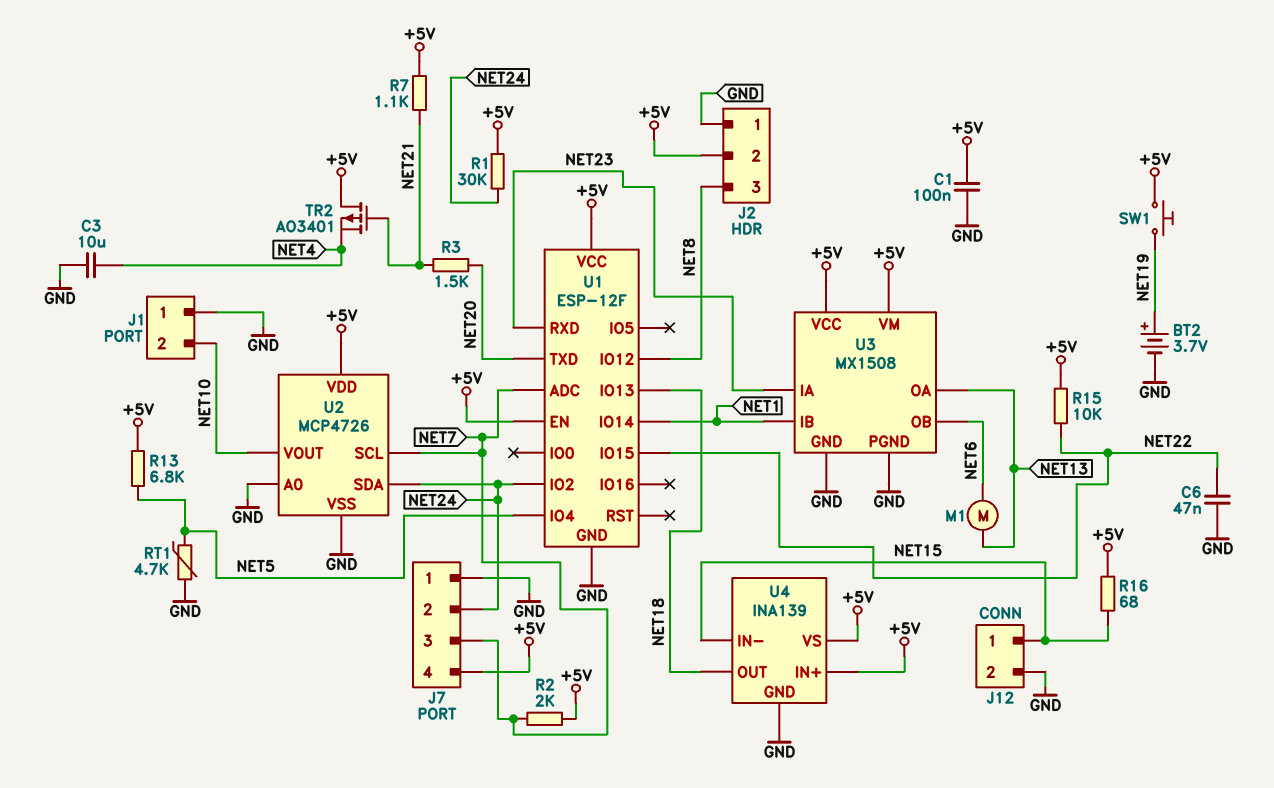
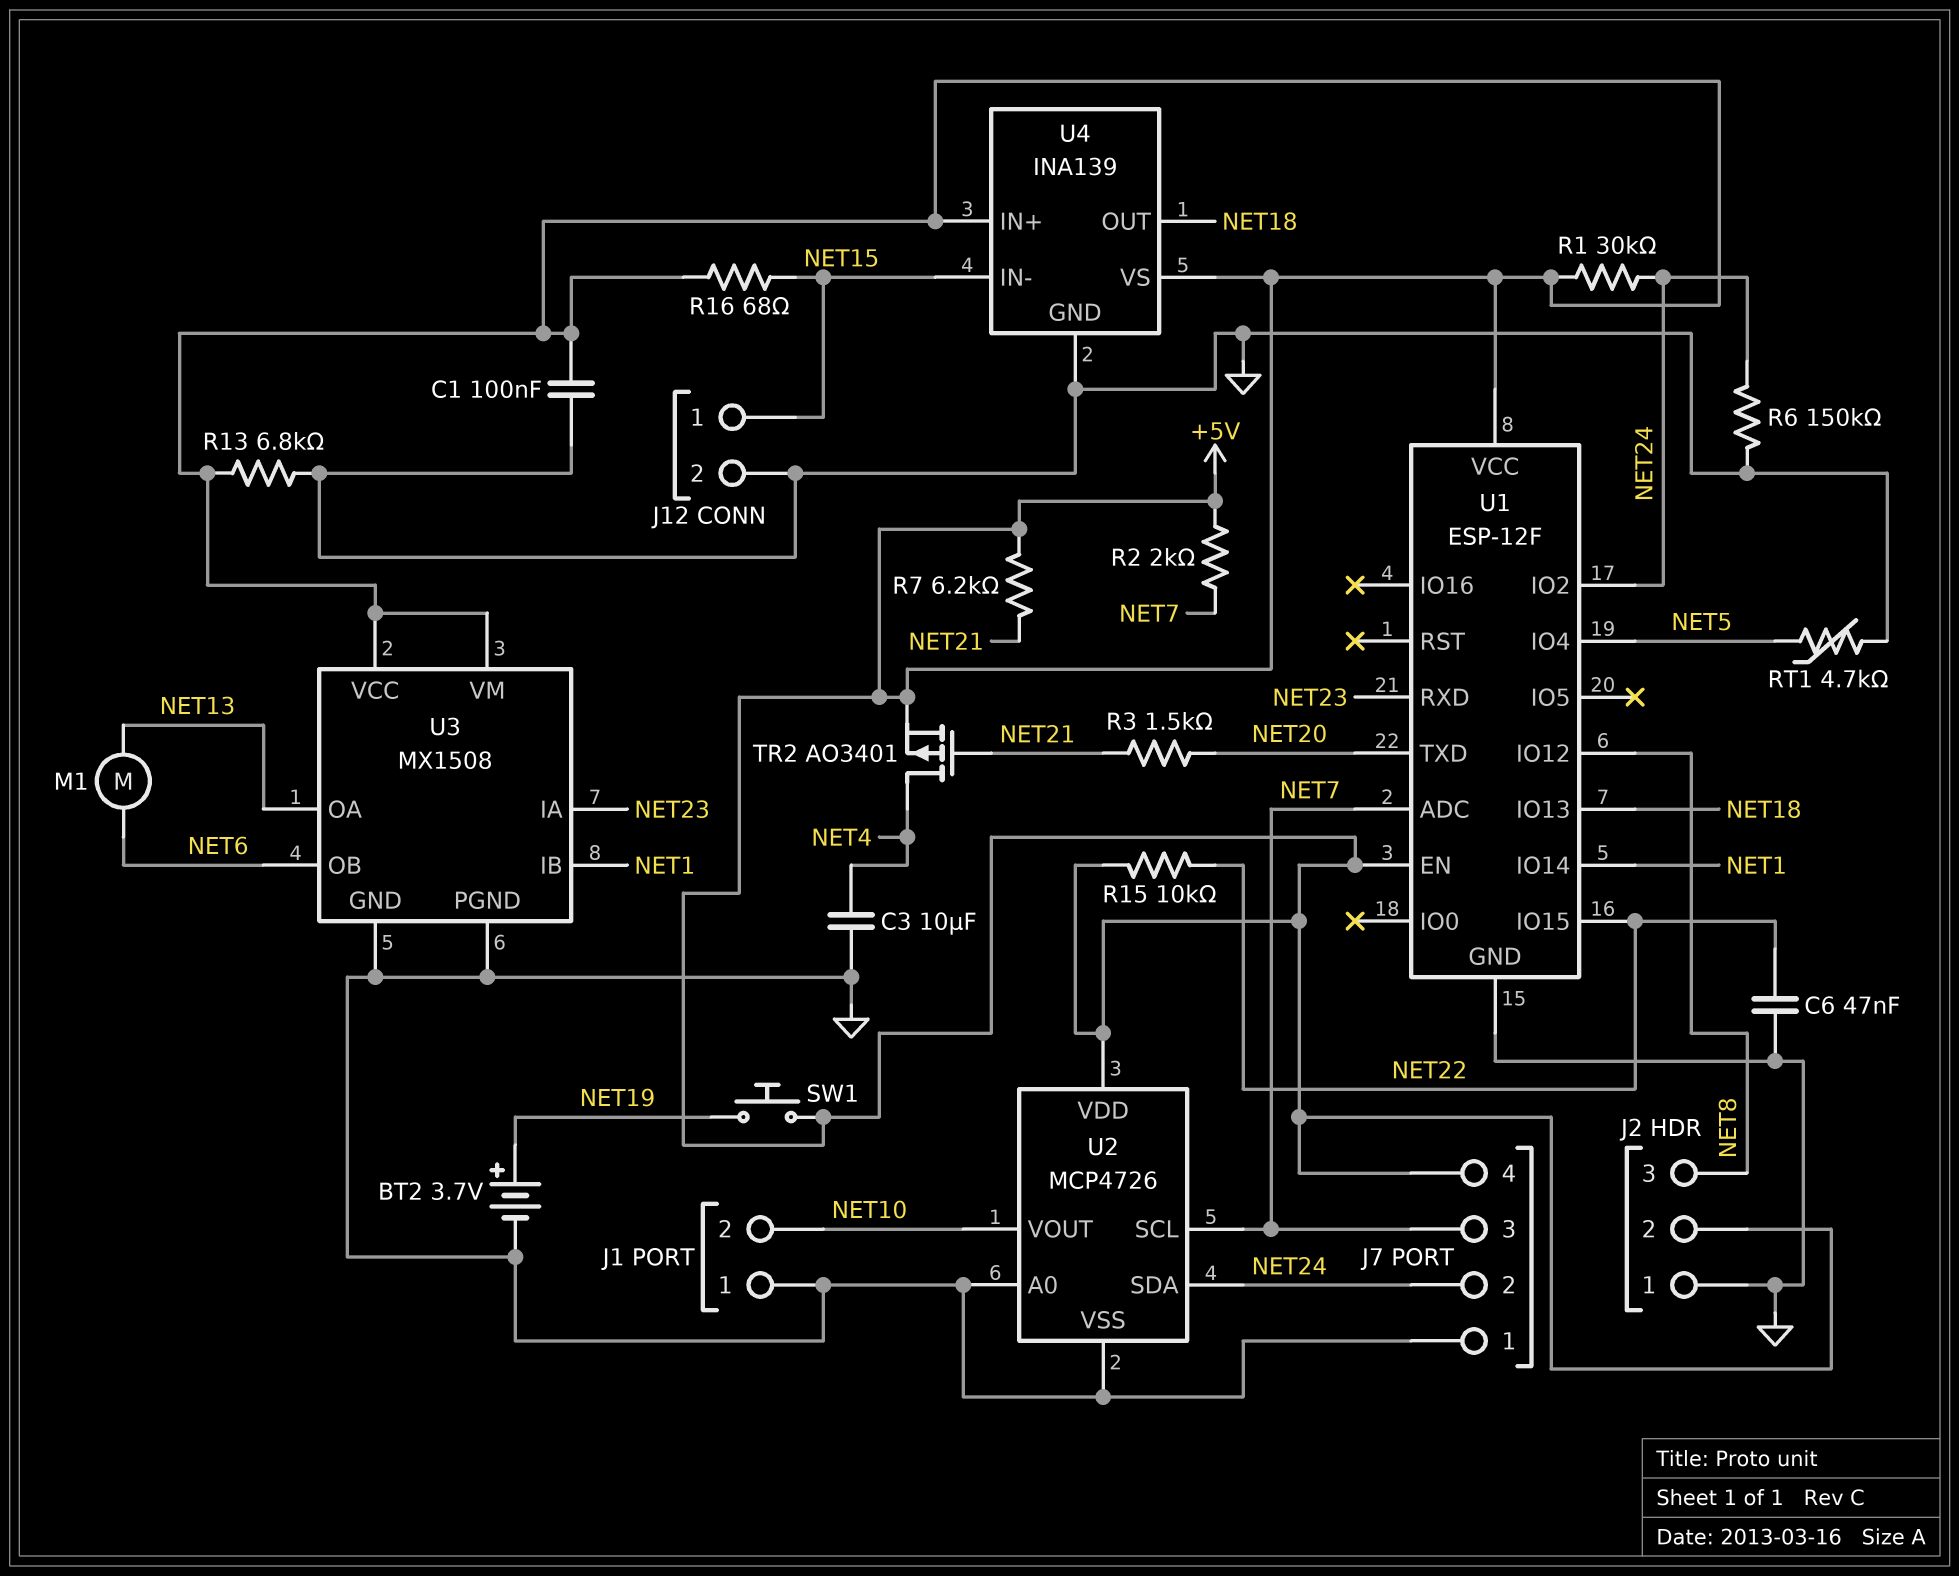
R6: none -> 150k (GND, NET24)
R7: 1.1k (+5V, NET21) -> 6.2k (+5V, NET21)
R13: 6.8k (+5V, NET5) -> 6.8k (+5V, GND)
TR2: PMOS AO3401 (G NET21, D +5V, S NET4) -> PMOS AO3401 (G NET21, D NET4, S +5V)

